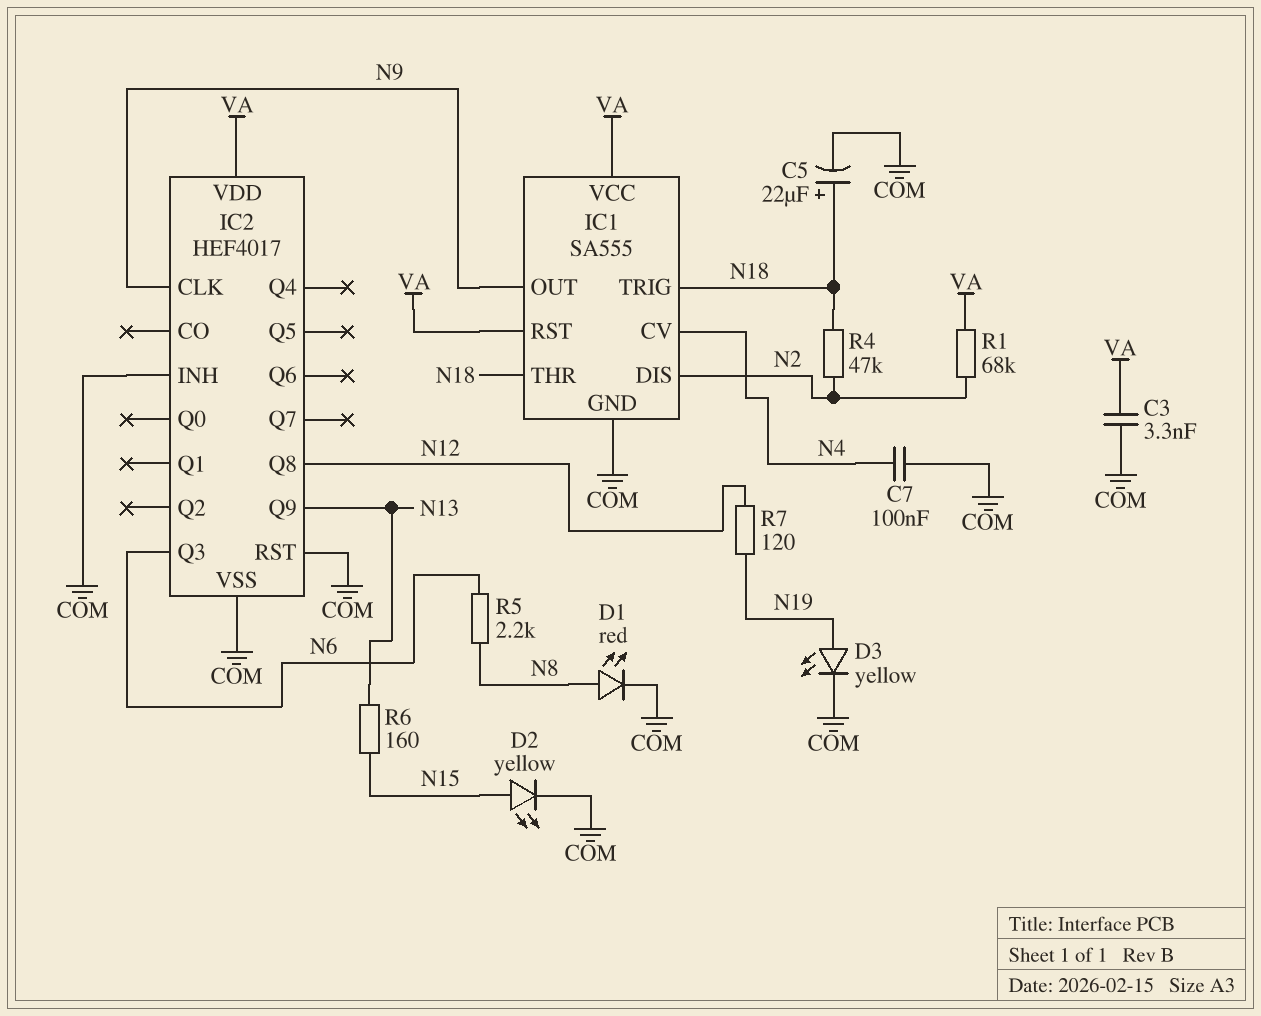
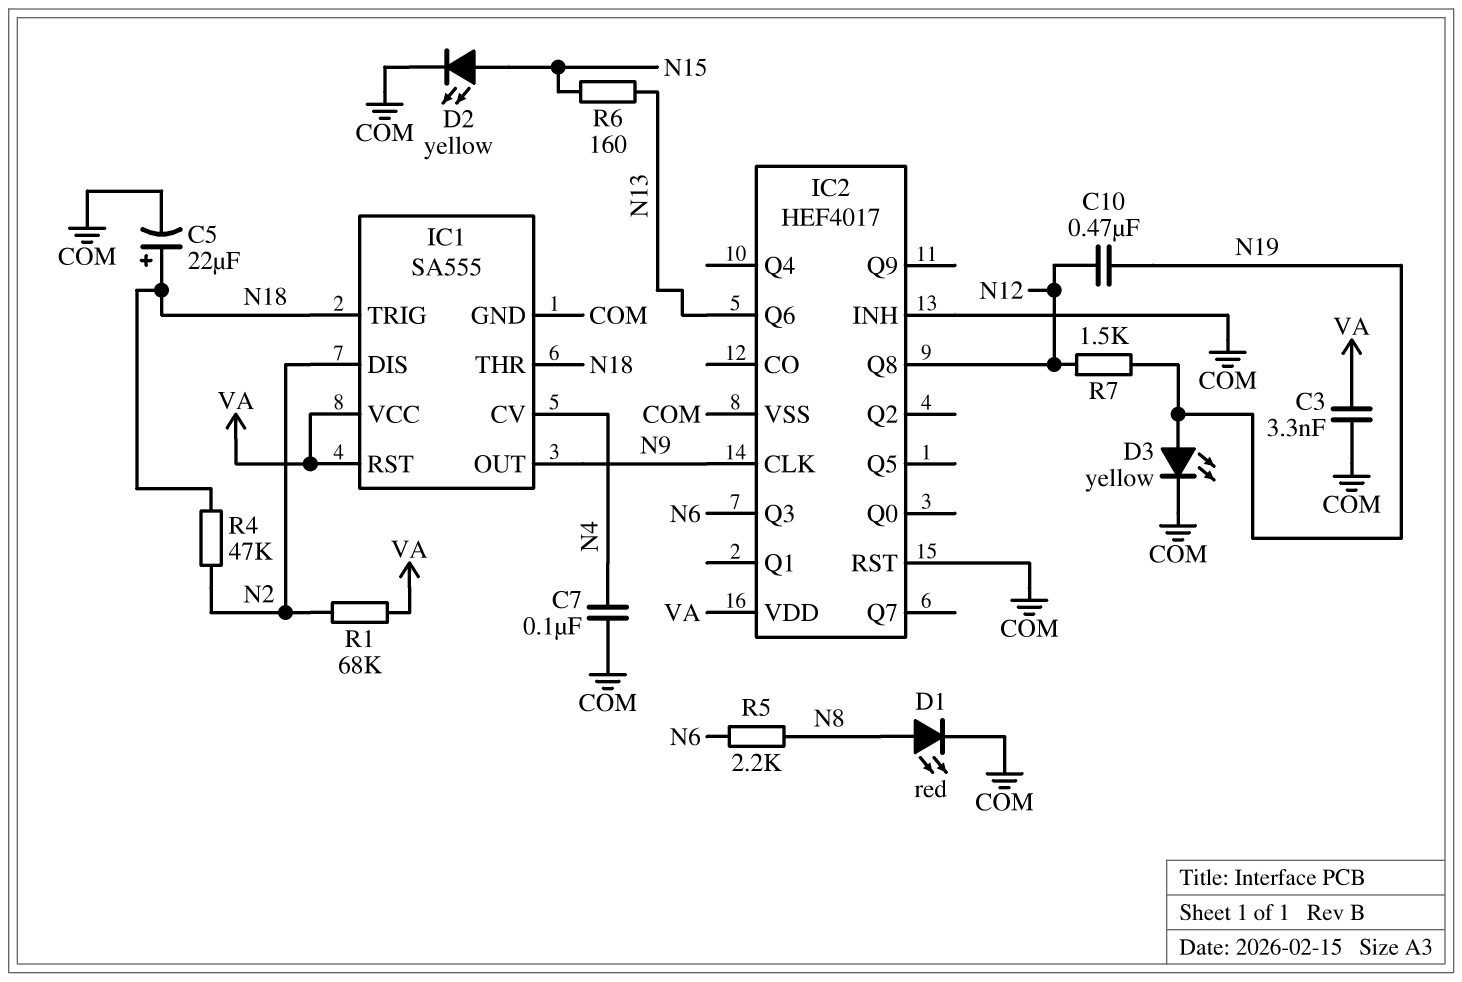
C10: none -> 470nF (N12, N19)
IC2 pin Q6: none -> N13
IC2 pin Q9: N13 -> none
R7: 120 (N12, N19) -> 1.5k (N12, N19)

